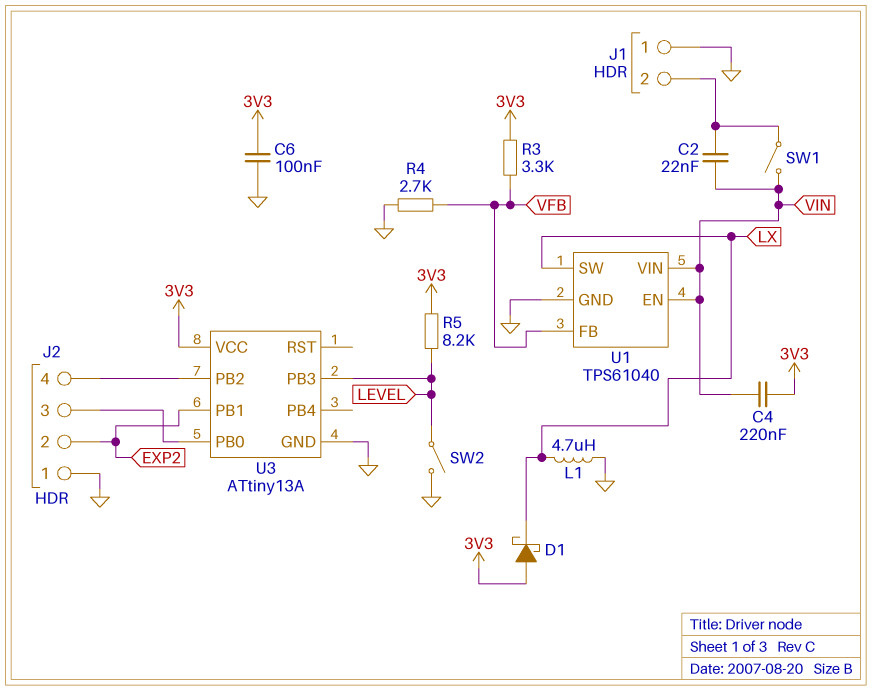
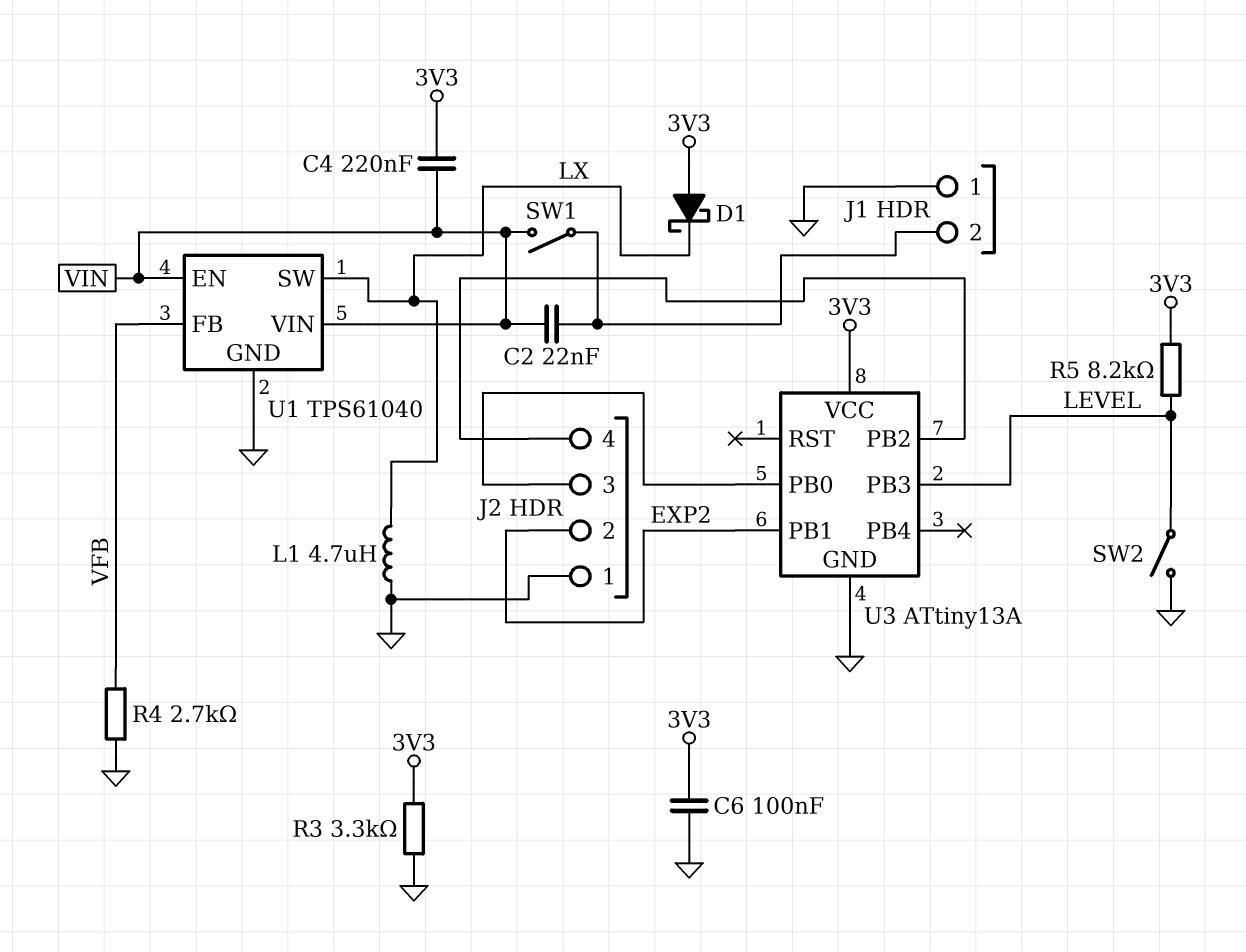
R3: 3.3k (3V3, VFB) -> 3.3k (3V3, GND)

